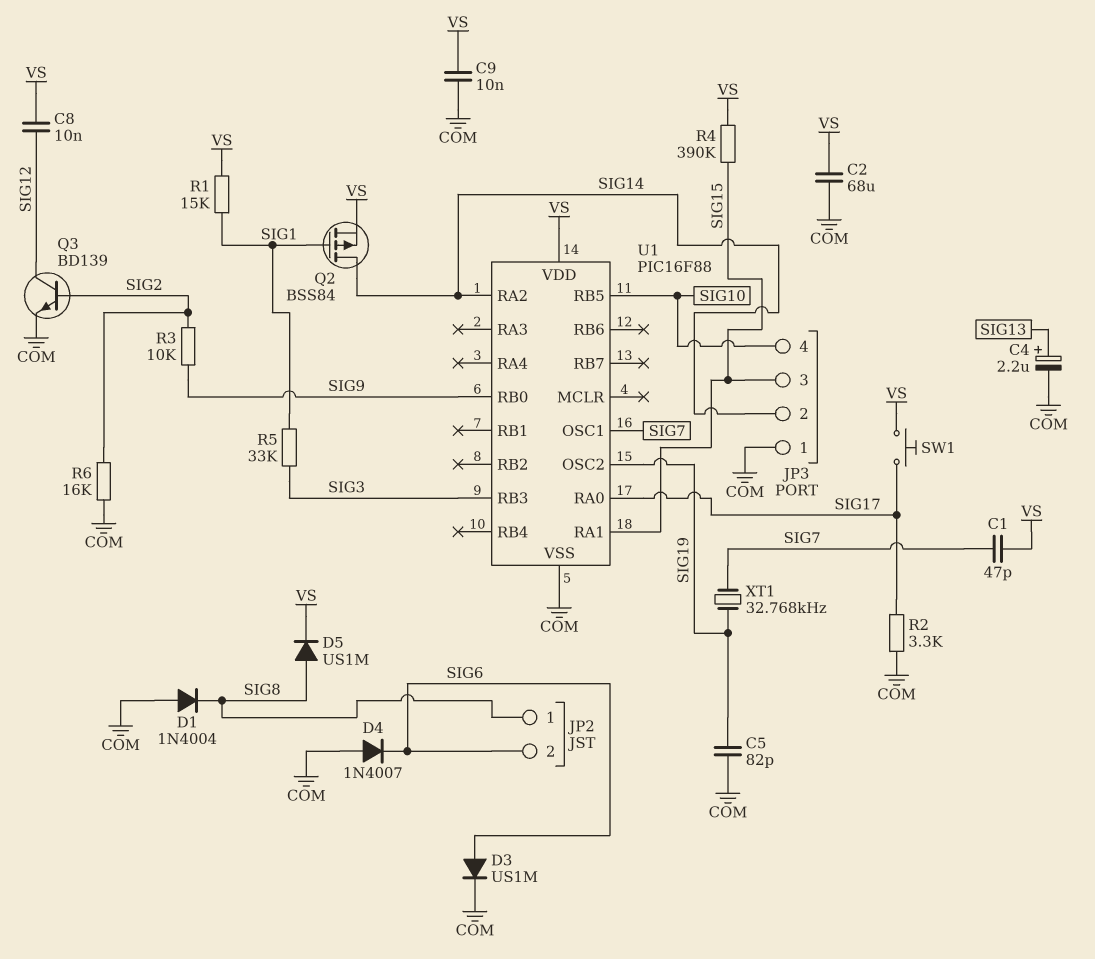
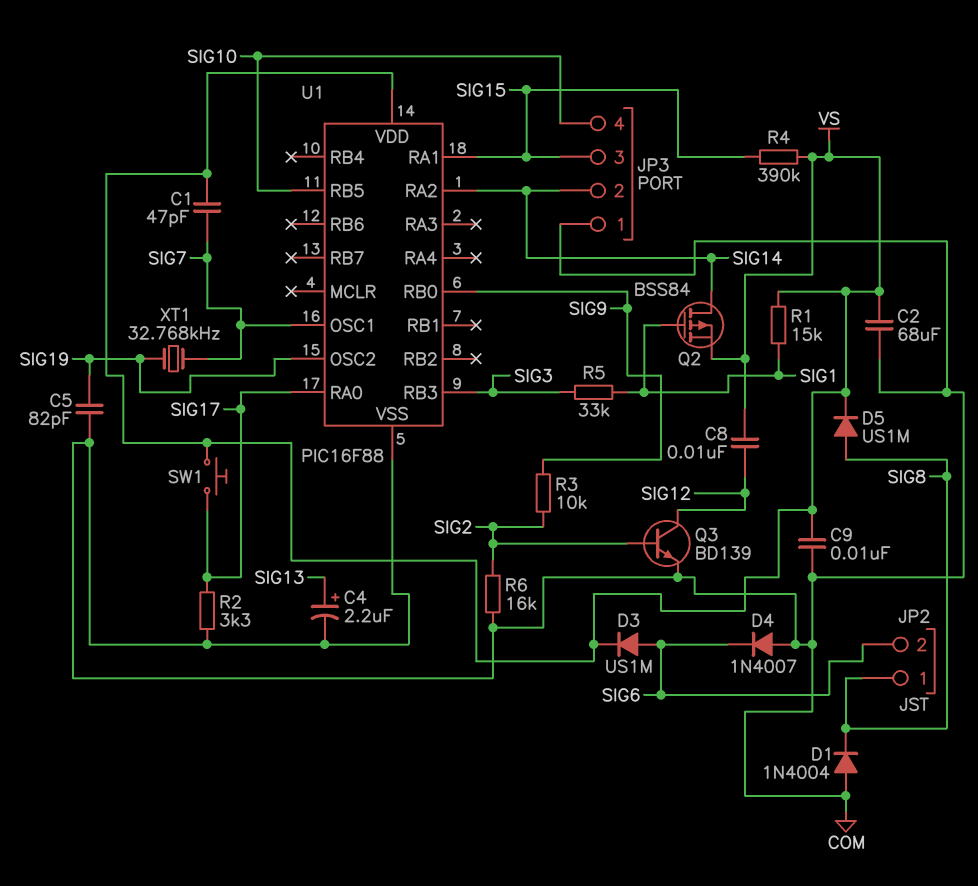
D3: diode US1M (A SIG6, K COM) -> diode US1M (A SIG6, K VS)

